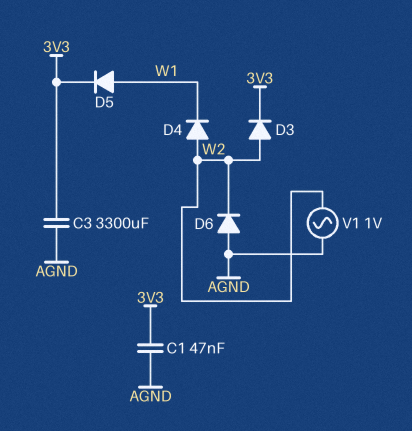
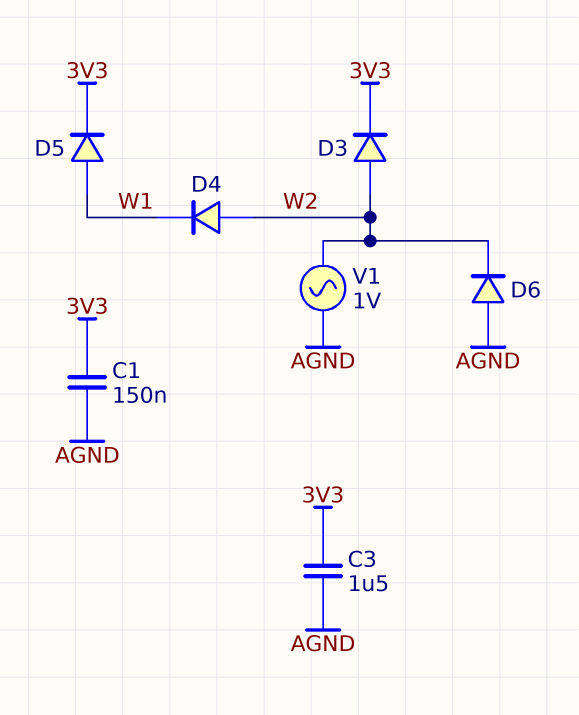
C1: 47nF (3V3, AGND) -> 150nF (3V3, AGND)
C3: 3300uF (3V3, AGND) -> 1.5uF (3V3, AGND)

